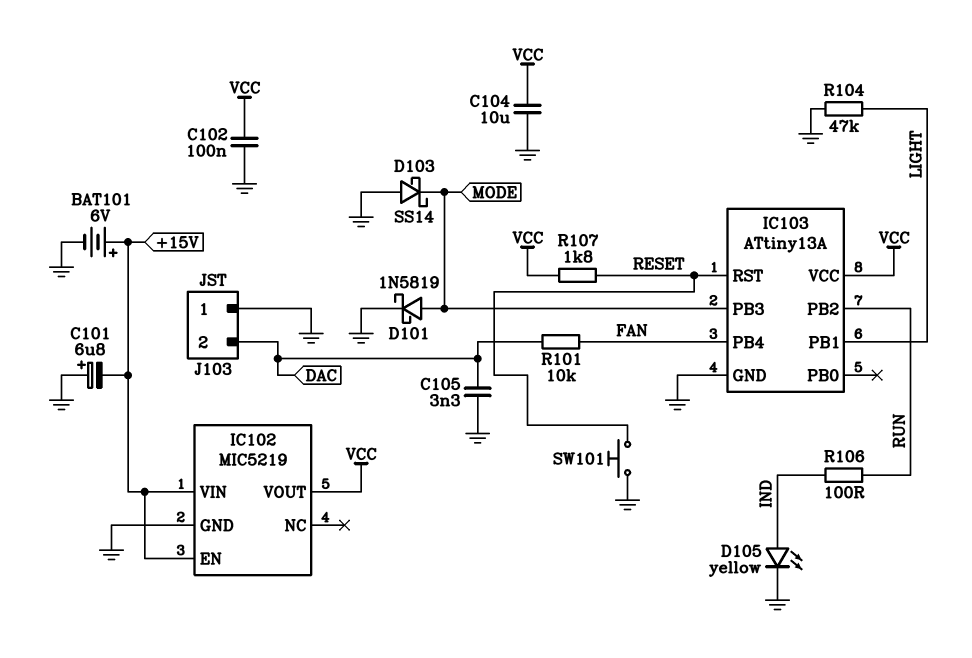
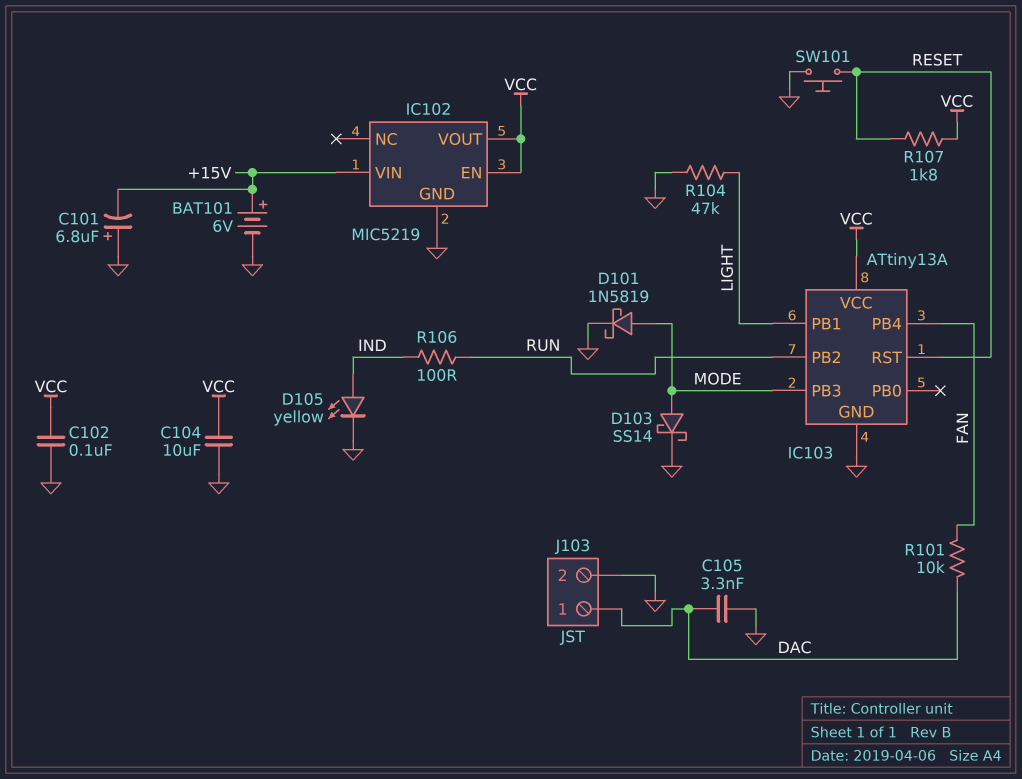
D103: schottky SS14 (A GND, K MODE) -> schottky SS14 (A MODE, K GND)
IC102 pin EN: +15V -> VCC
J103 pin 1: GND -> DAC
J103 pin 2: DAC -> GND

